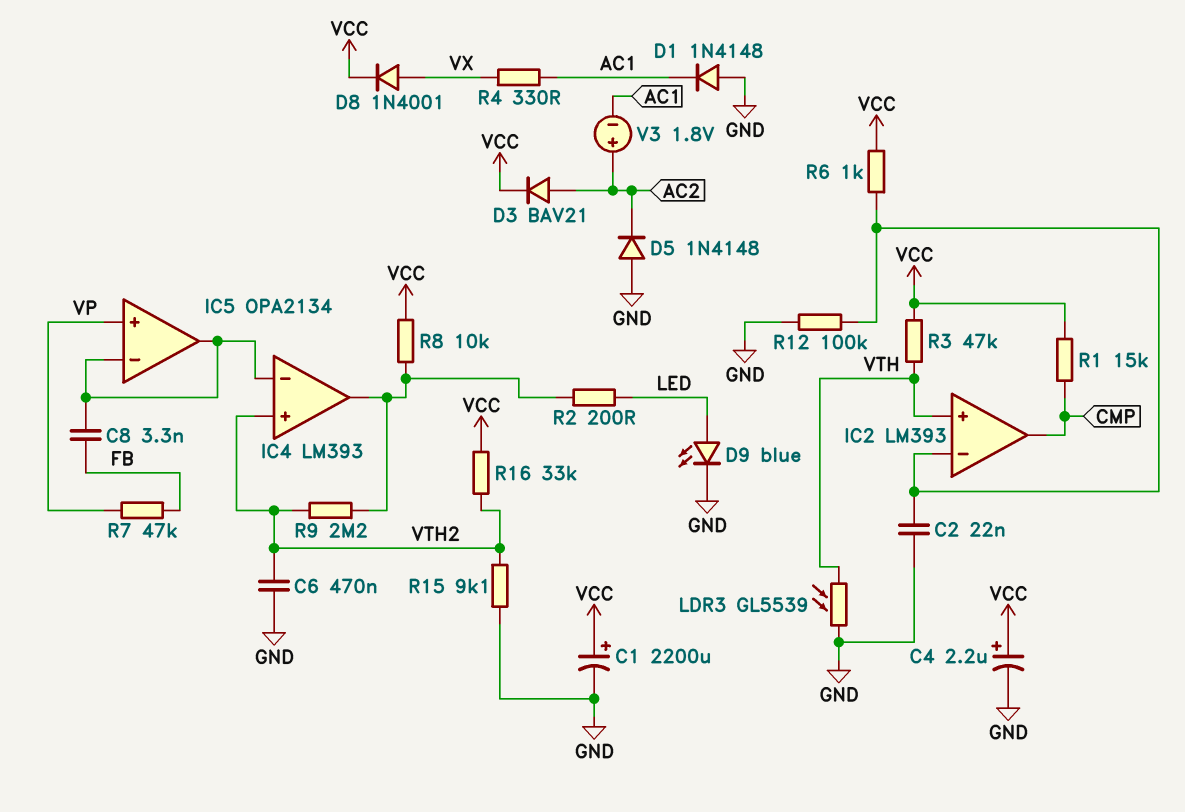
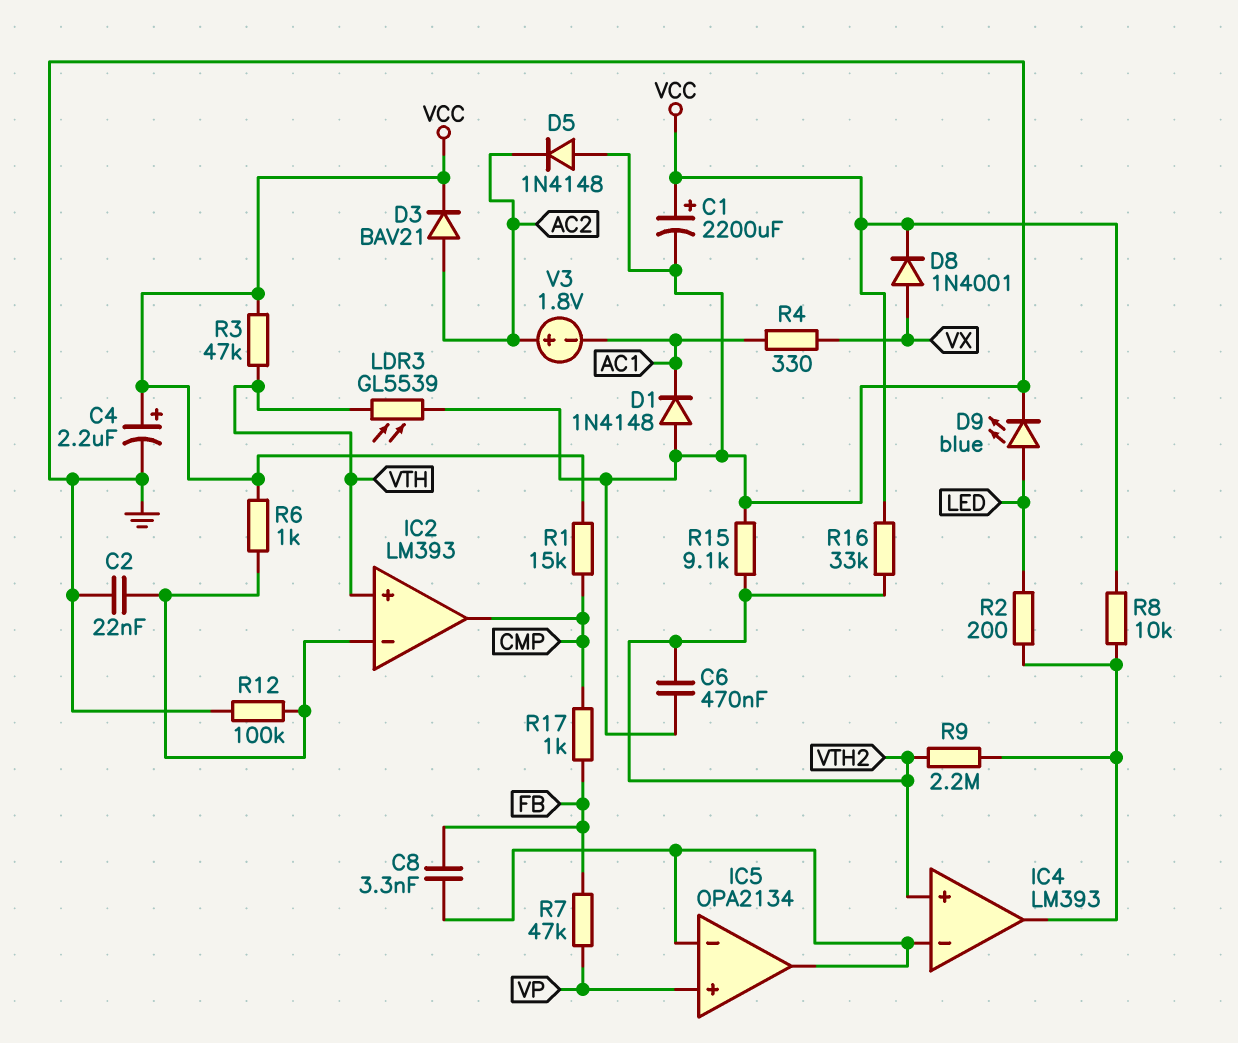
R17: none -> 1k (CMP, FB)

